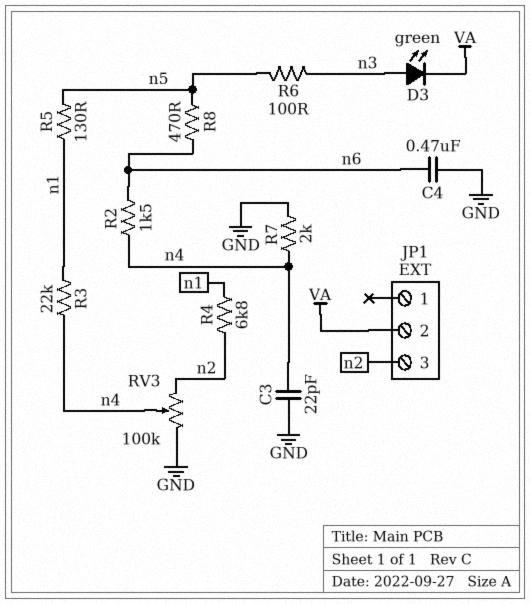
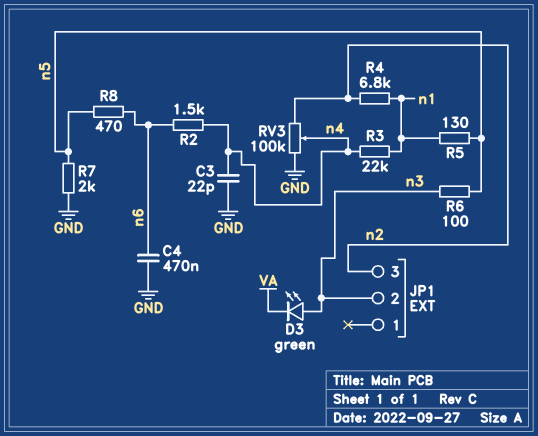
JP1 pin 2: VA -> n3
R7: 2k (GND, n4) -> 2k (GND, n5)

